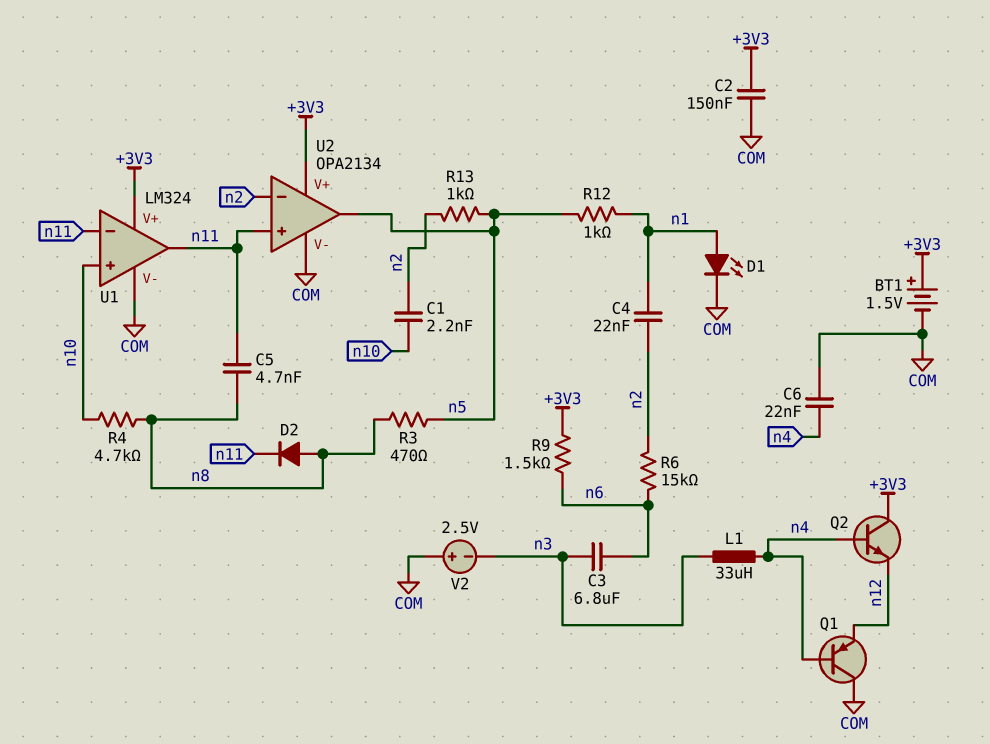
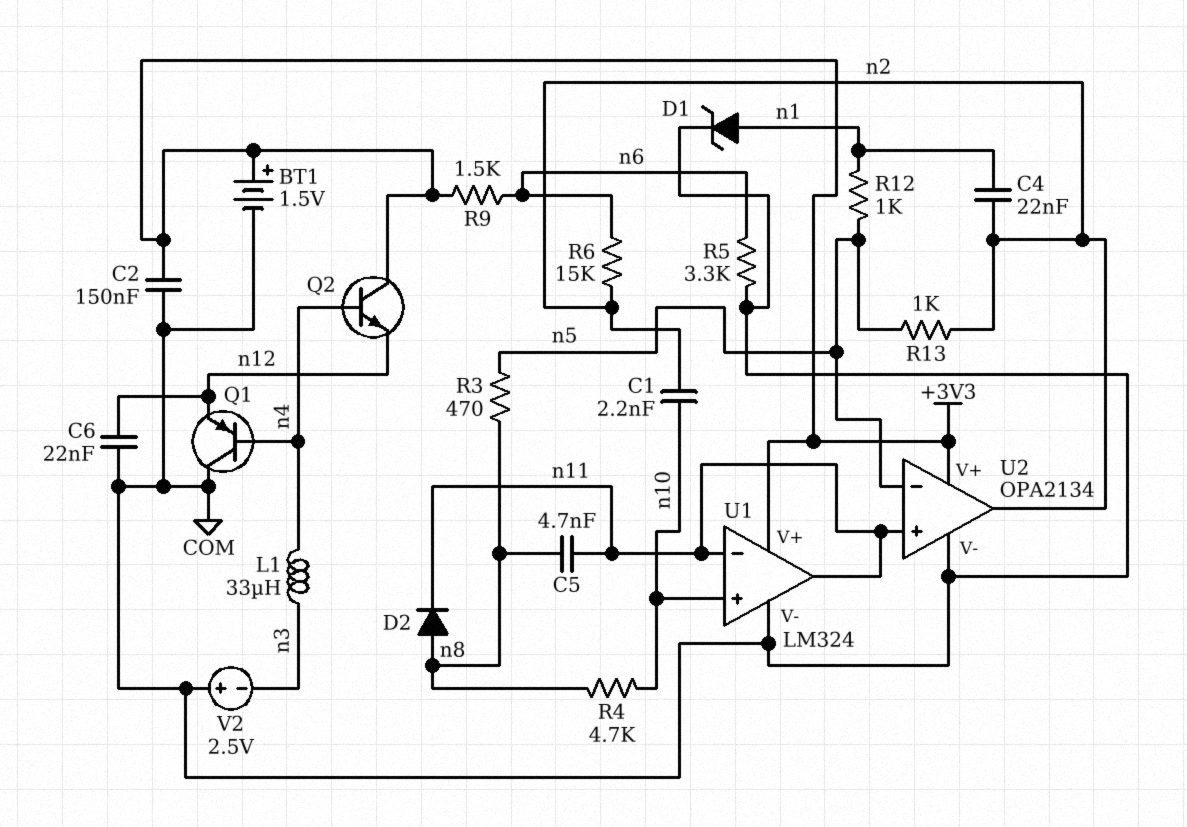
C3: 6.8uF (n3, n6) -> none
C6: 22nF (COM, n4) -> 22nF (COM, n12)
D1: LED (A n1, K COM) -> zener (A n1, K COM)
R5: none -> 3.3k (COM, n6)
U2 pin in-: n2 -> n5
U2 pin out: n5 -> n2

